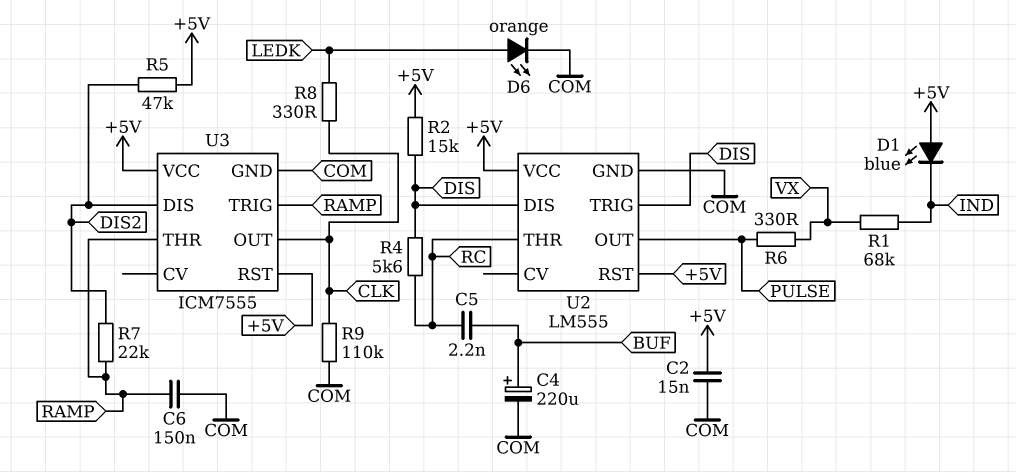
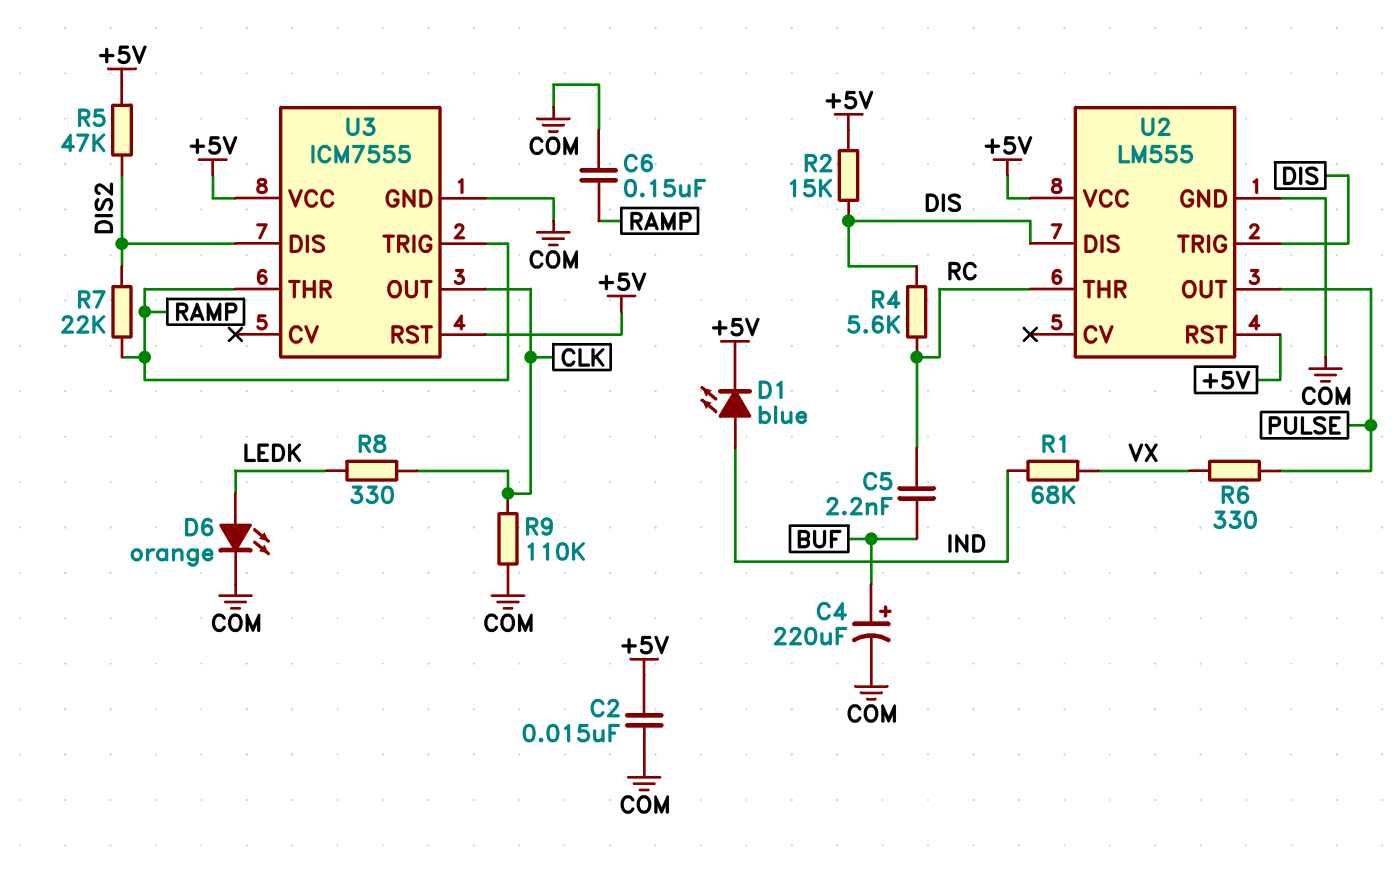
D1: LED blue (A +5V, K IND) -> LED blue (A IND, K +5V)

